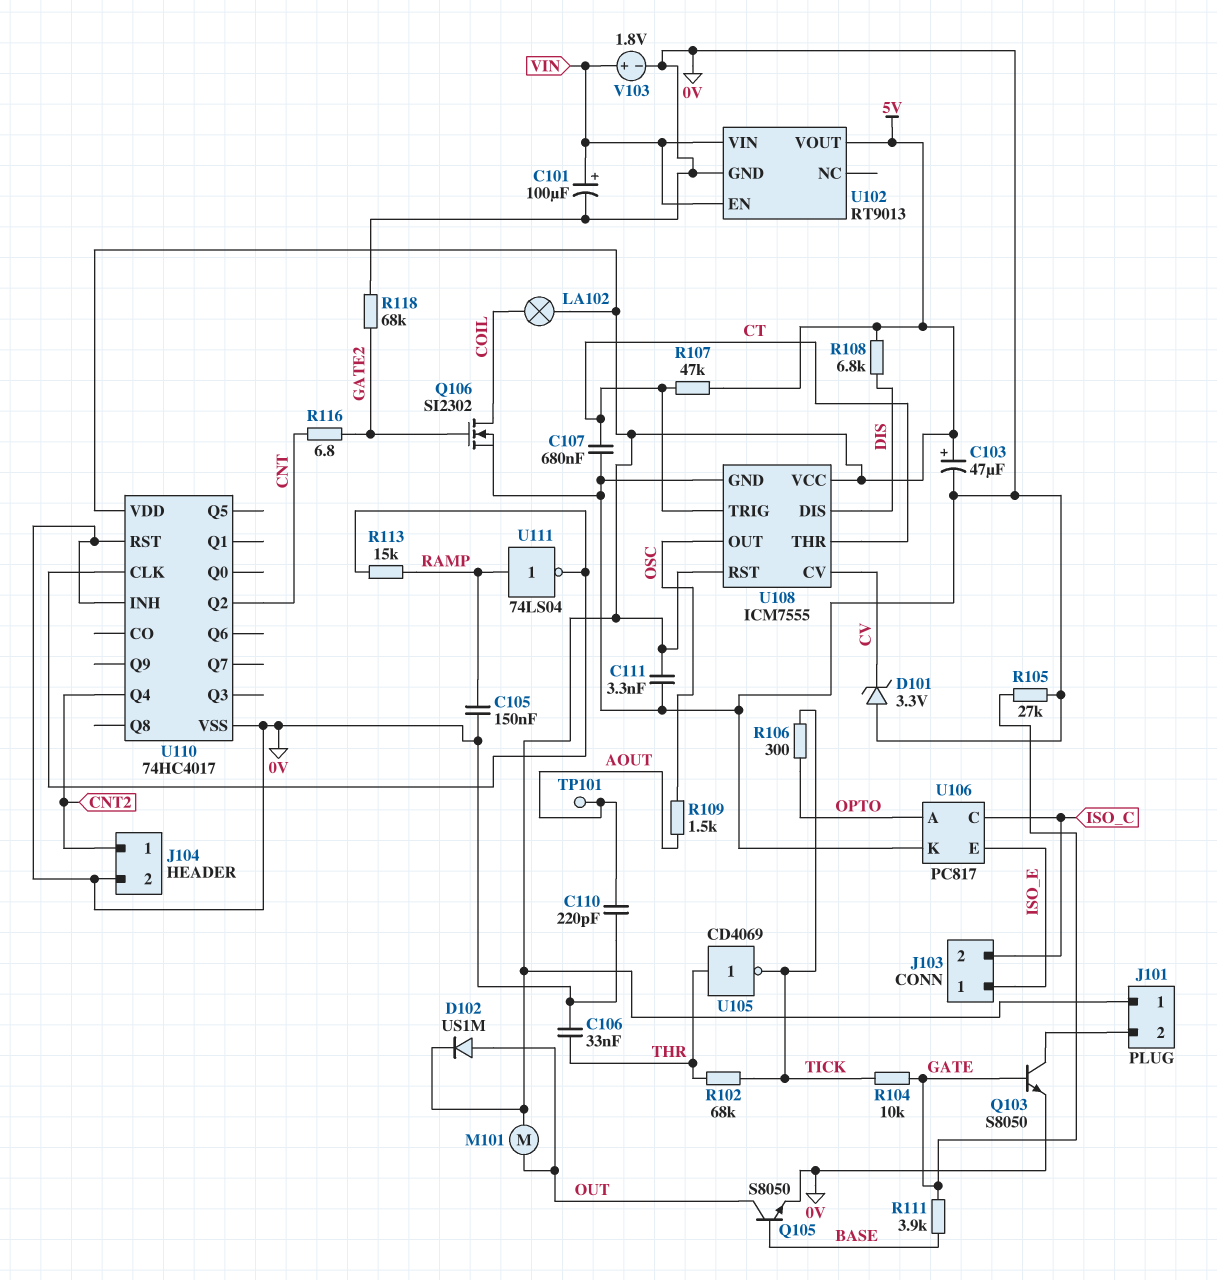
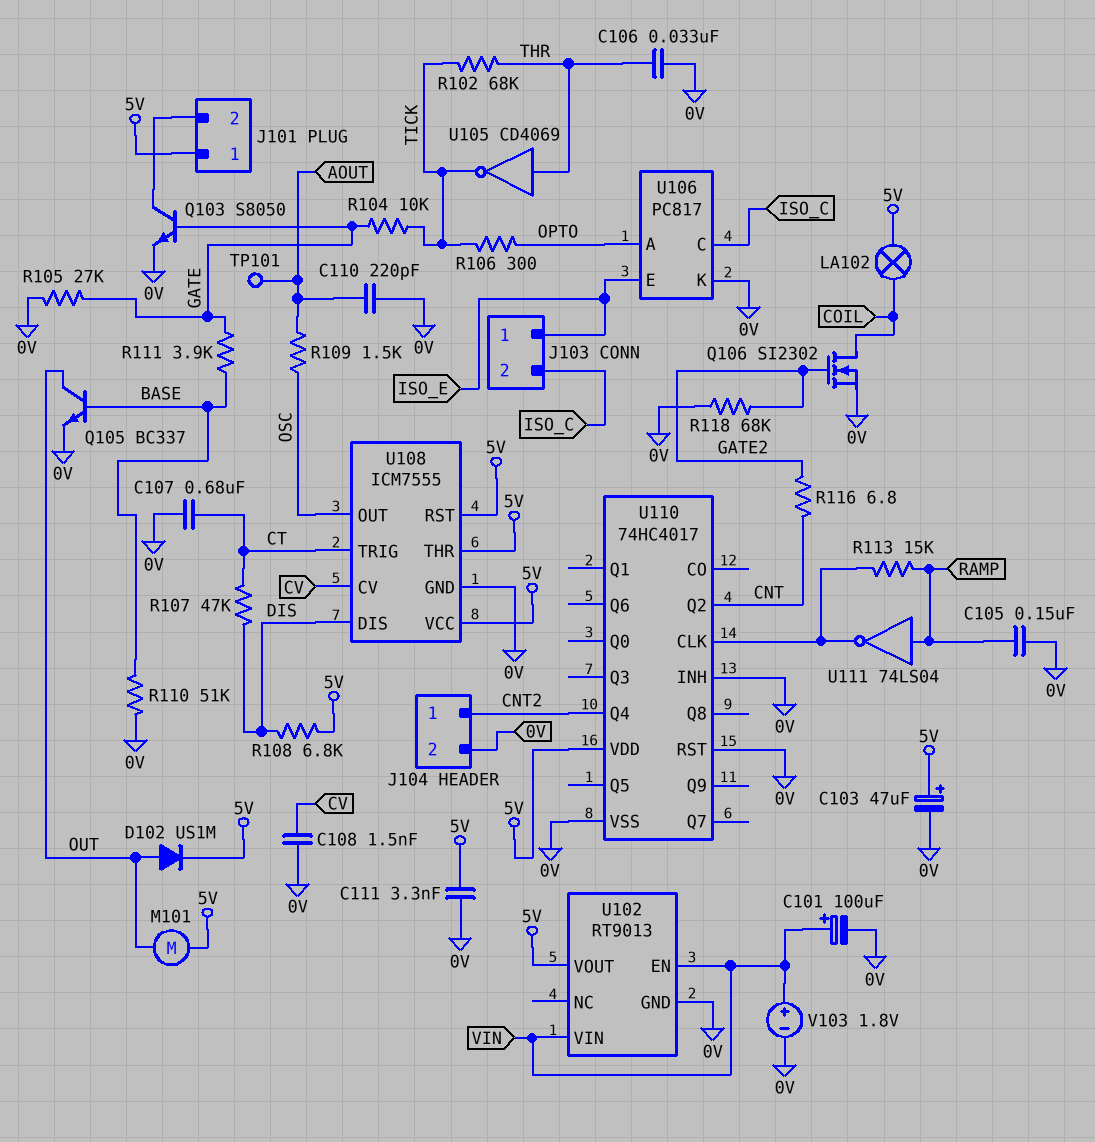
C108: none -> 1.5nF (0V, CV)
D101: zener 3.3V (A 0V, K CV) -> none
Q105: NPN S8050 (B BASE, C OUT, E 0V) -> NPN BC337 (B BASE, C OUT, E 0V)
R107: 47k (5V, CT) -> 47k (CT, DIS)
R110: none -> 51k (0V, BASE)
U108 pin THR: CT -> 5V

